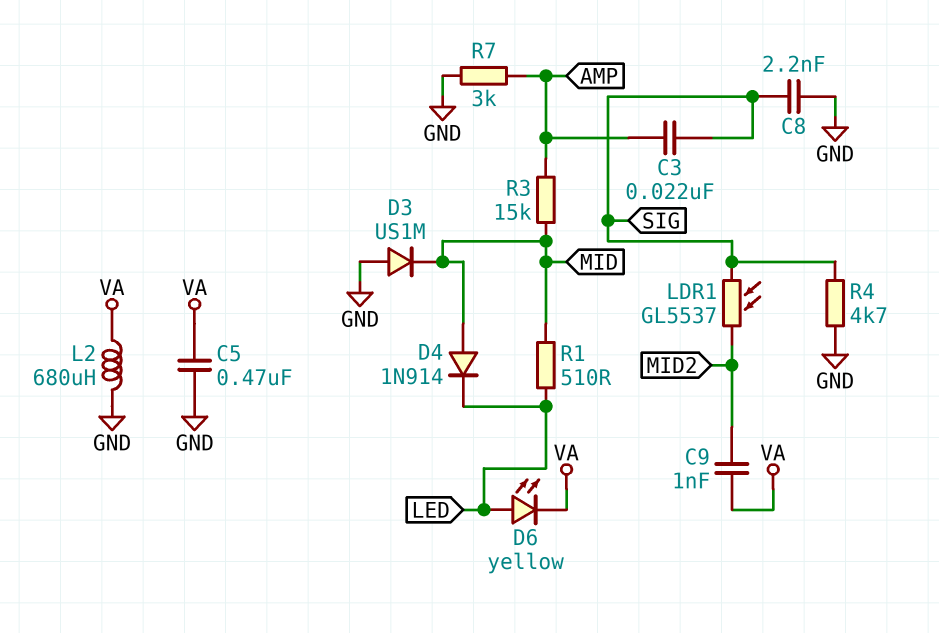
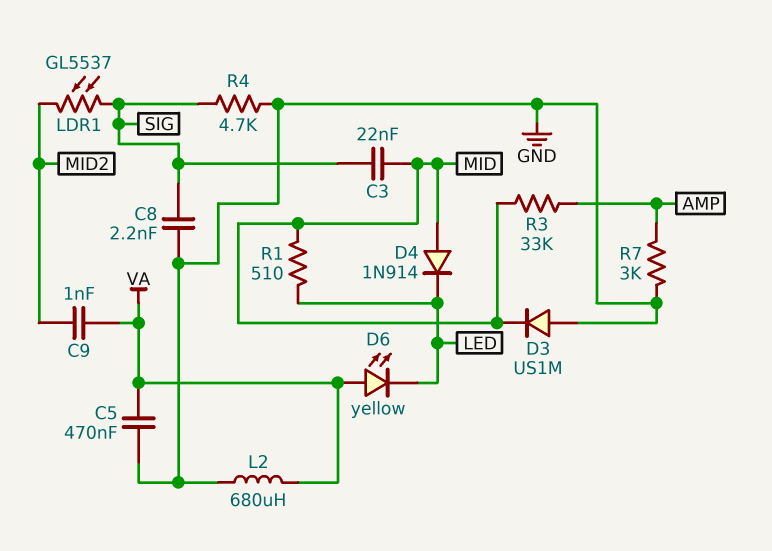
C3: 22nF (AMP, SIG) -> 22nF (MID, SIG)
D6: LED yellow (A LED, K VA) -> LED yellow (A VA, K LED)
R3: 15k (AMP, MID) -> 33k (AMP, MID)

